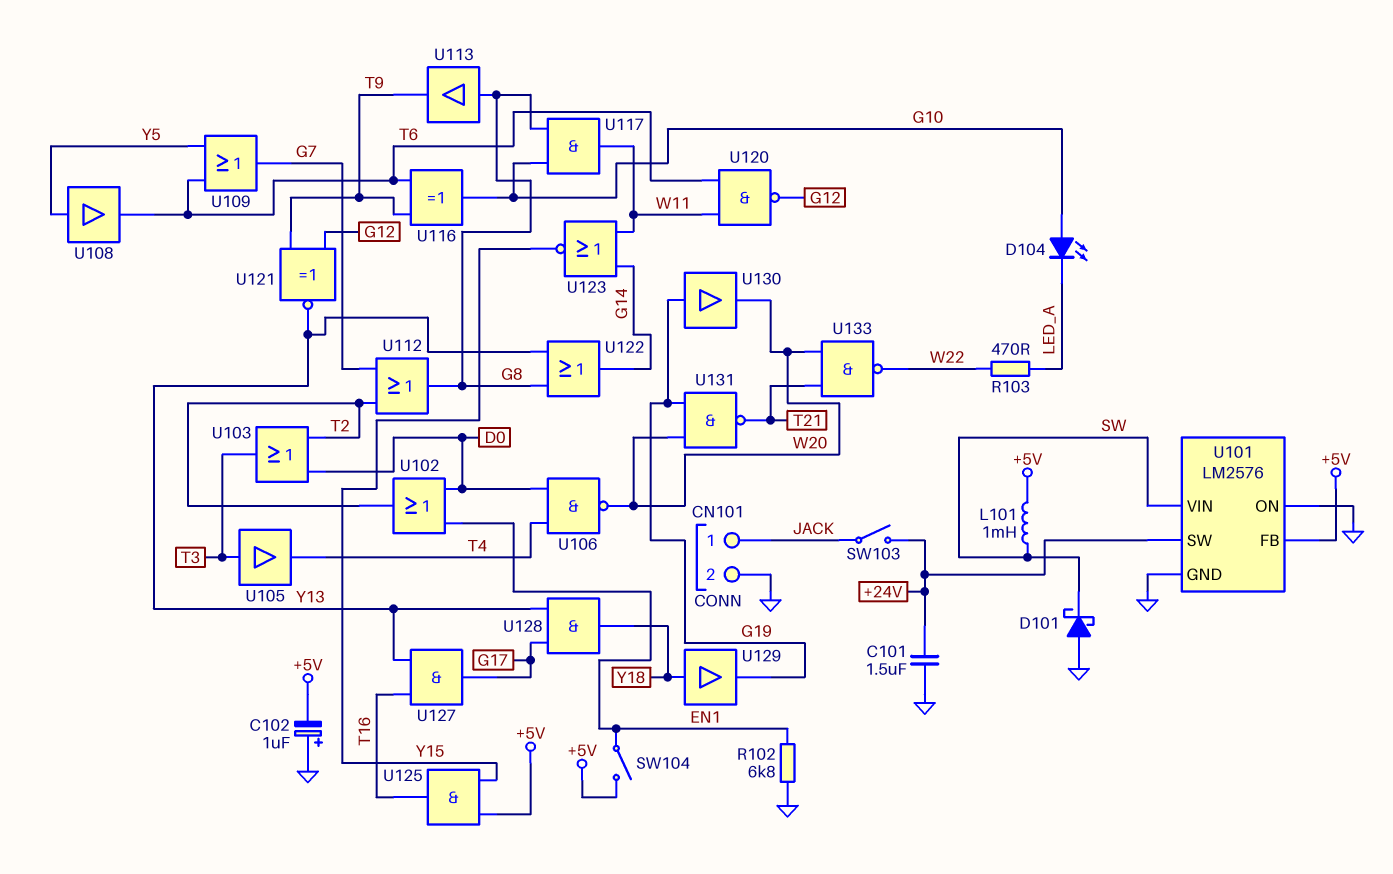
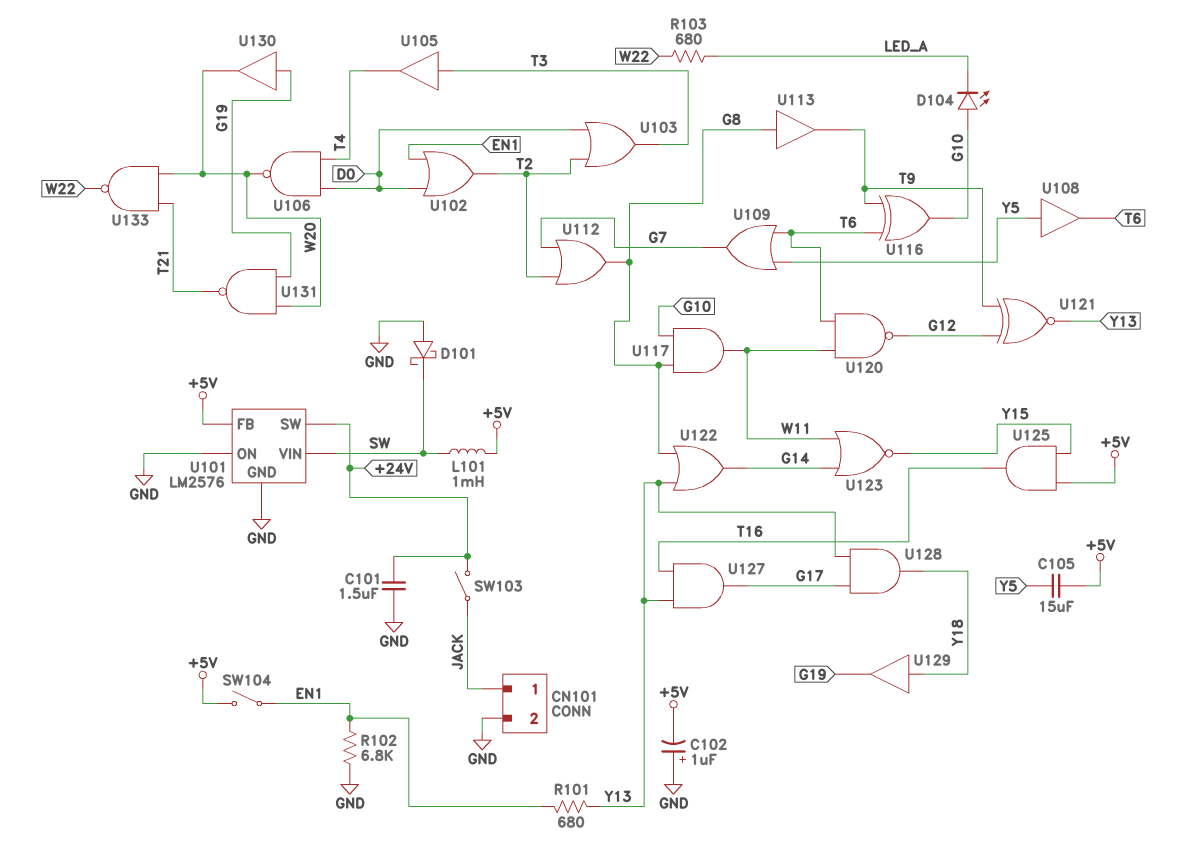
C105: none -> 15uF (+5V, Y5)
R101: none -> 680 (EN1, Y13)
R103: 470 (LED_A, W22) -> 680 (LED_A, W22)

